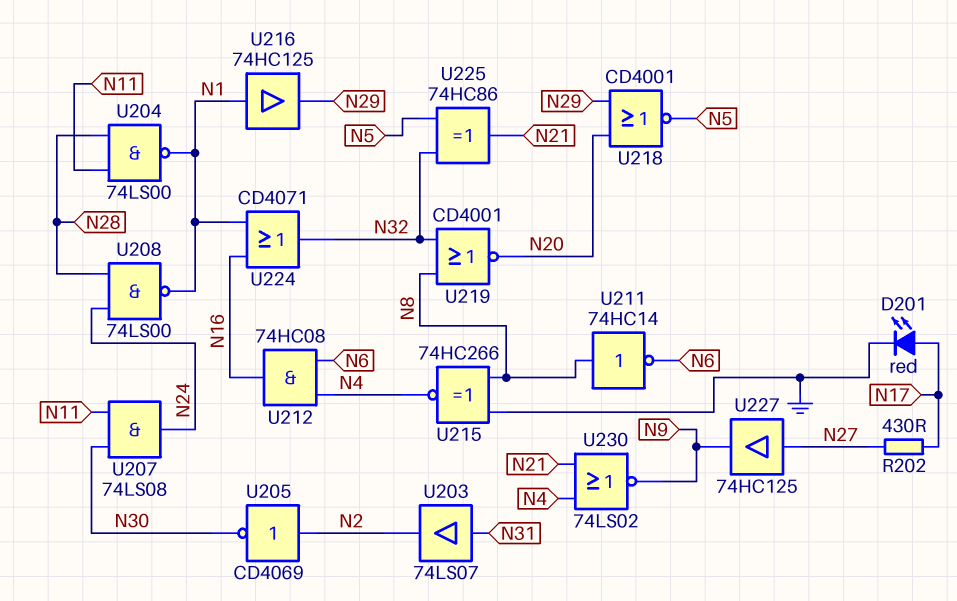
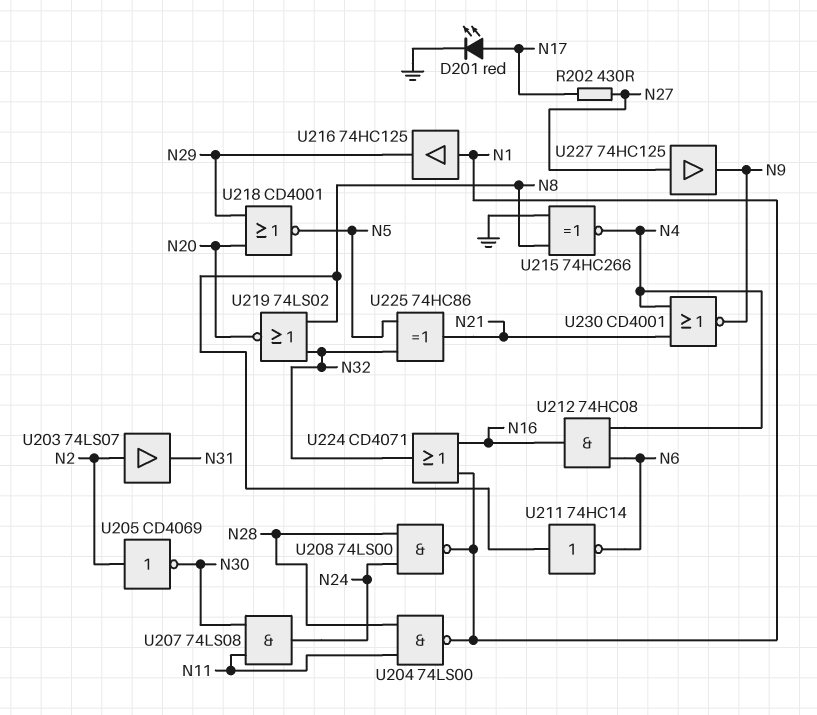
U203: buffer 74LS07 (in N31, out N2) -> buffer 74LS07 (in N2, out N31)
U219: NOR CD4001 (in N8, in N32, out N20) -> NOR 74LS02 (in N8, in N32, out N20)
U230: NOR 74LS02 (in N4, in N21, out N9) -> NOR CD4001 (in N4, in N21, out N9)

